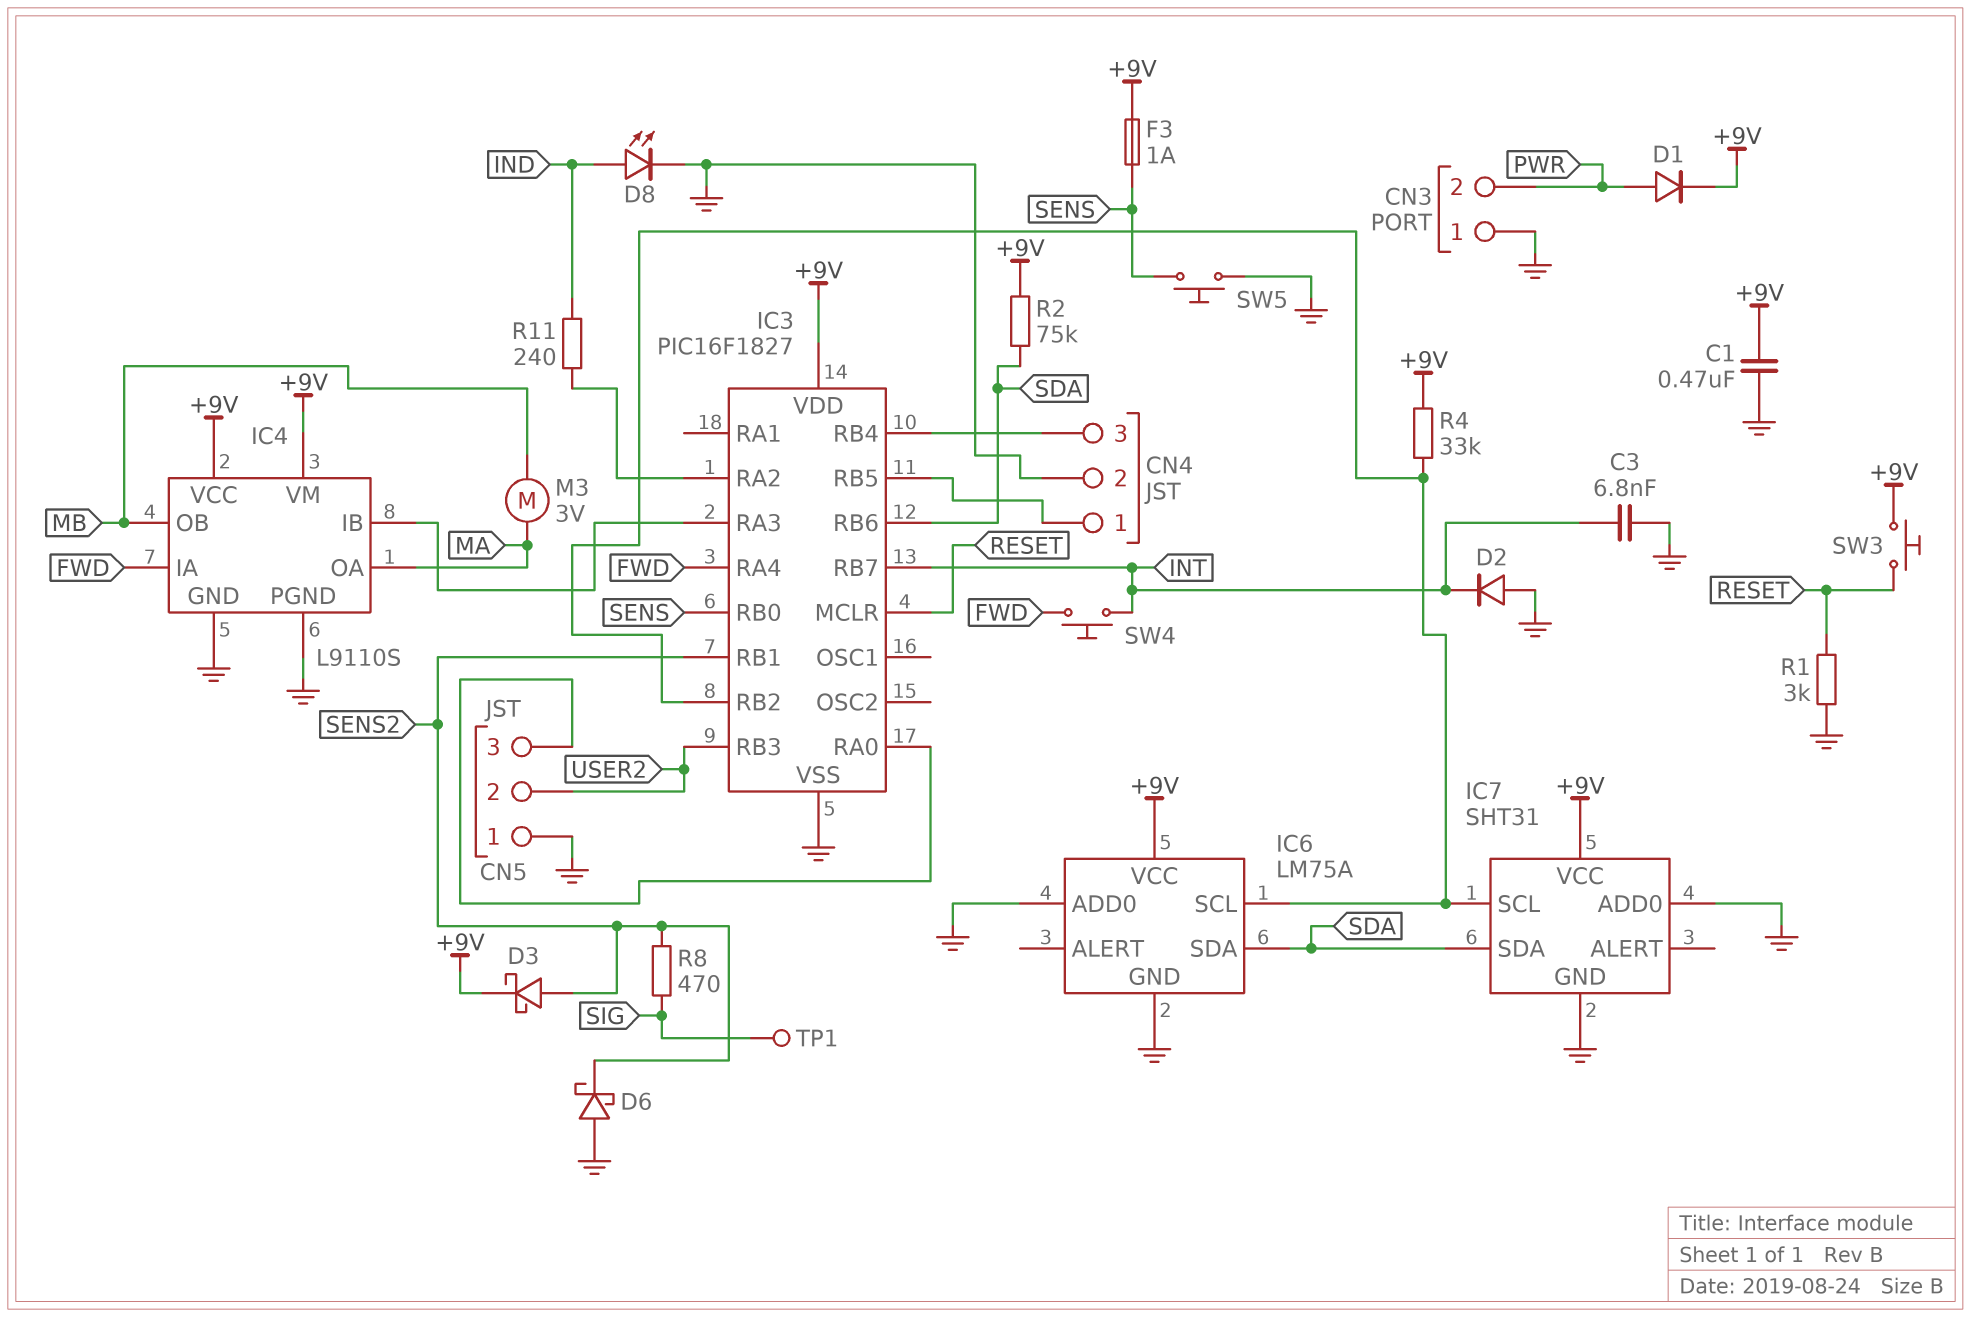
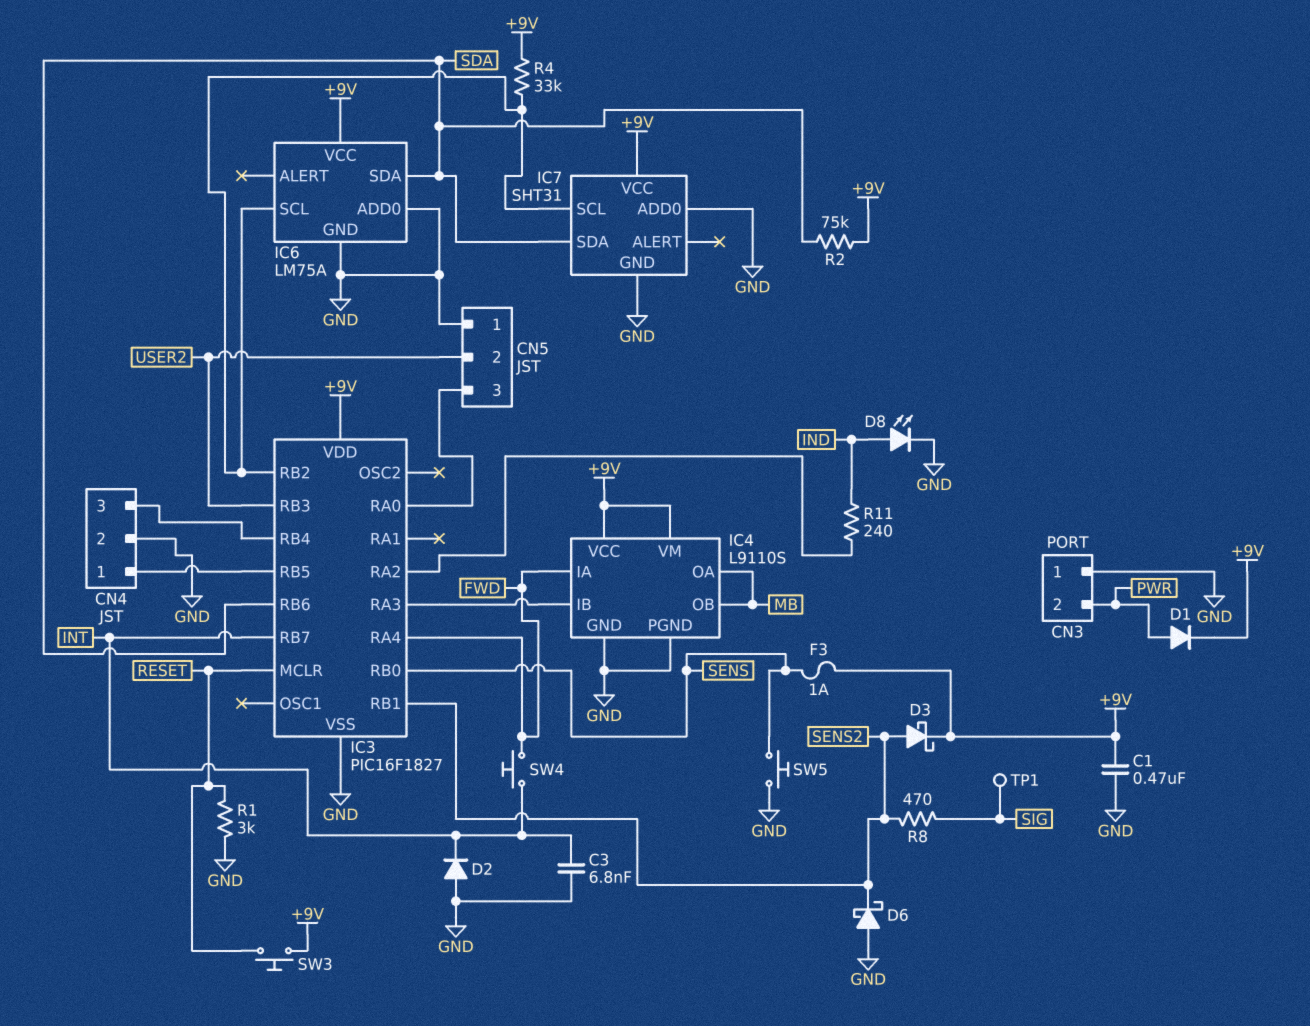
IC4 pin OA: MA -> MB
M3: motor 3V (MA, MB) -> none

